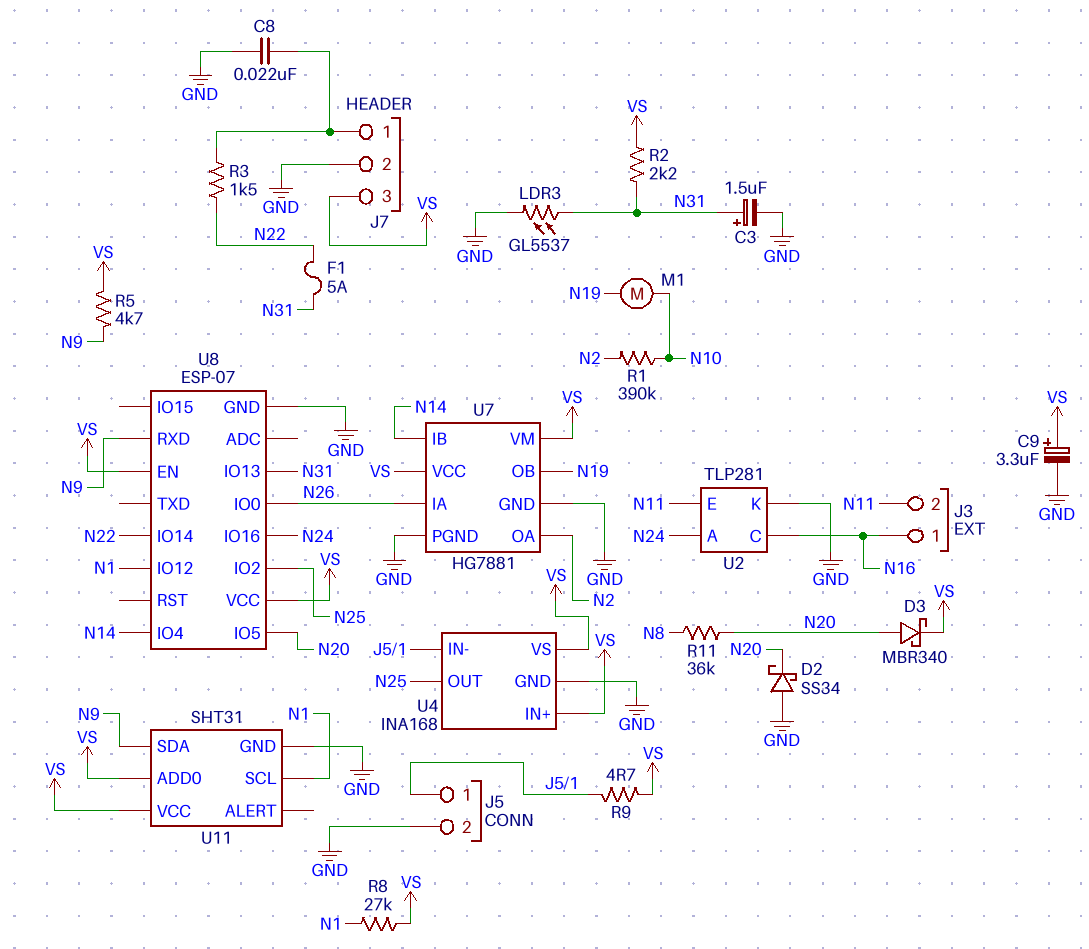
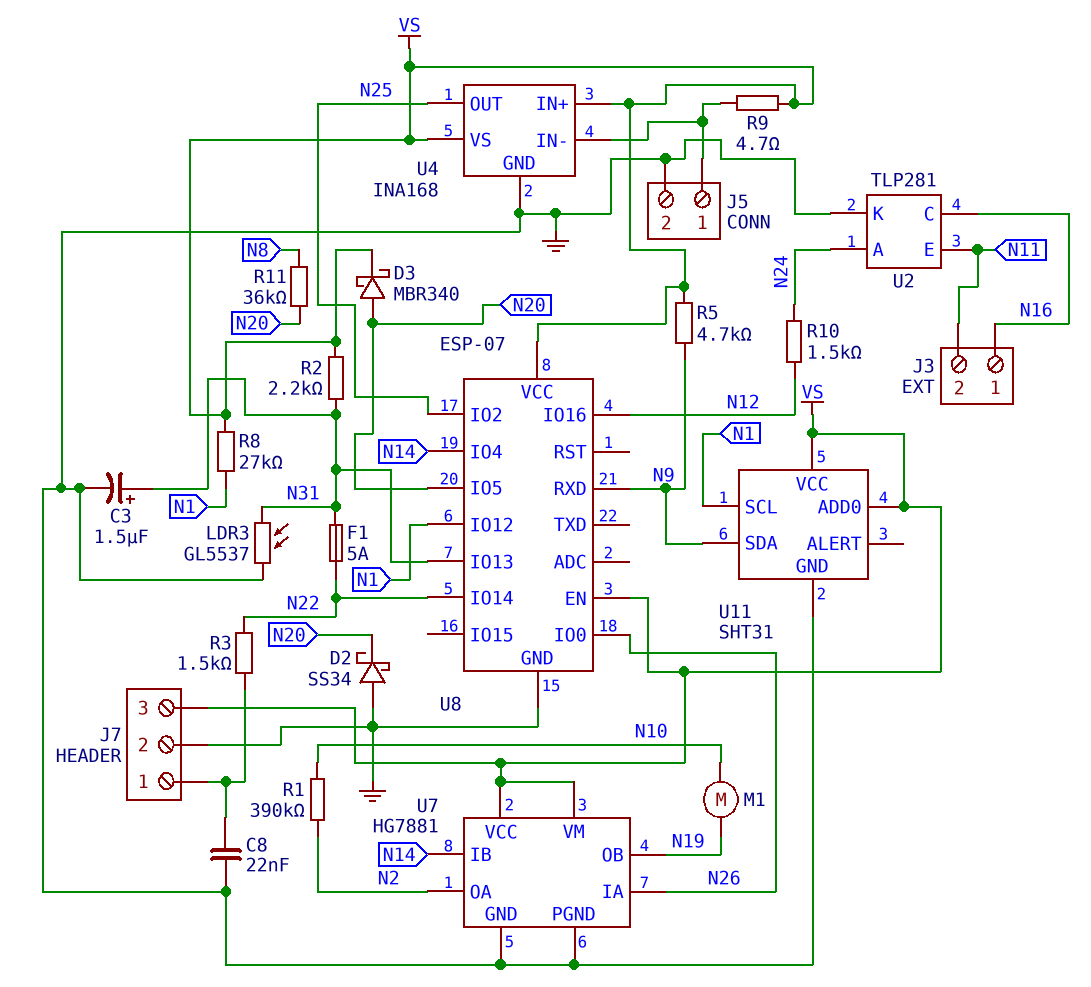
C9: 3.3uF (plus VS, minus GND) -> none
R10: none -> 1.5k (N12, N24)
U8 pin IO16: N24 -> N12

